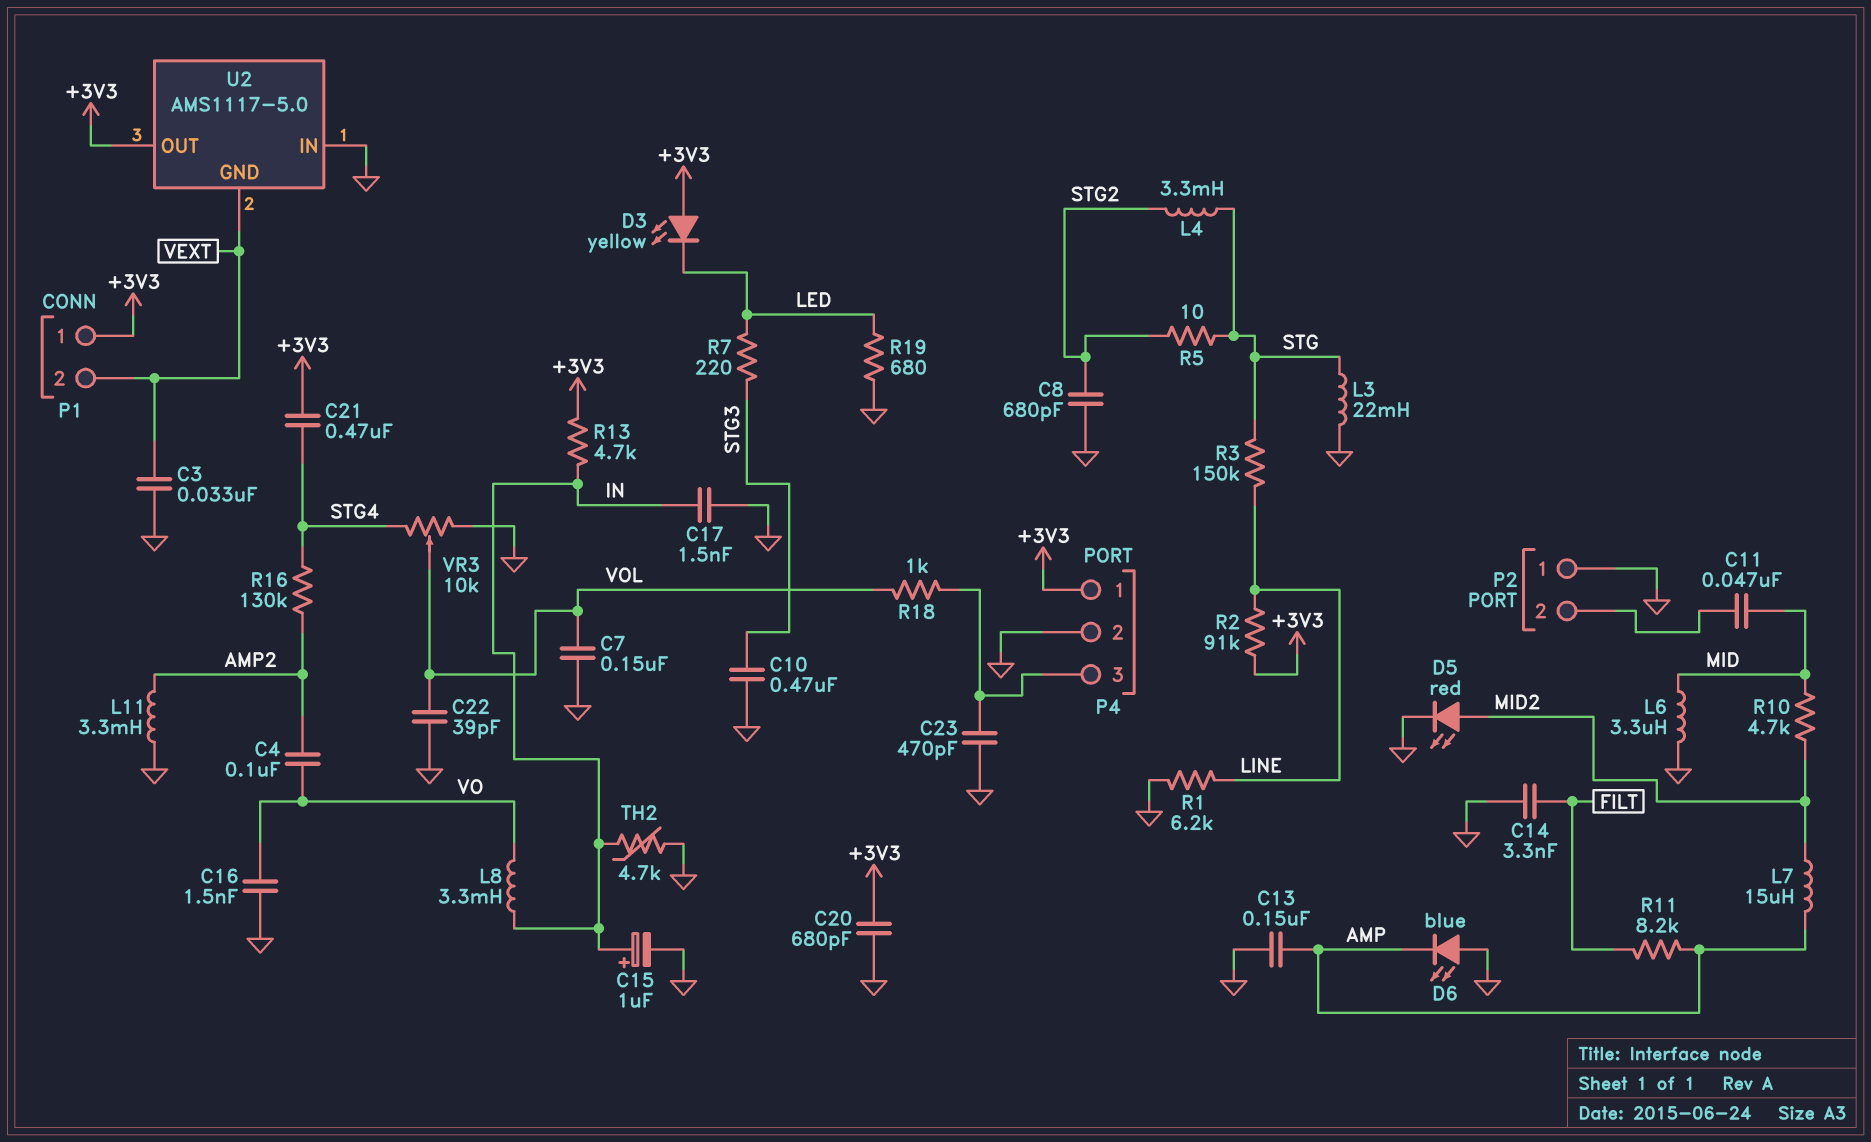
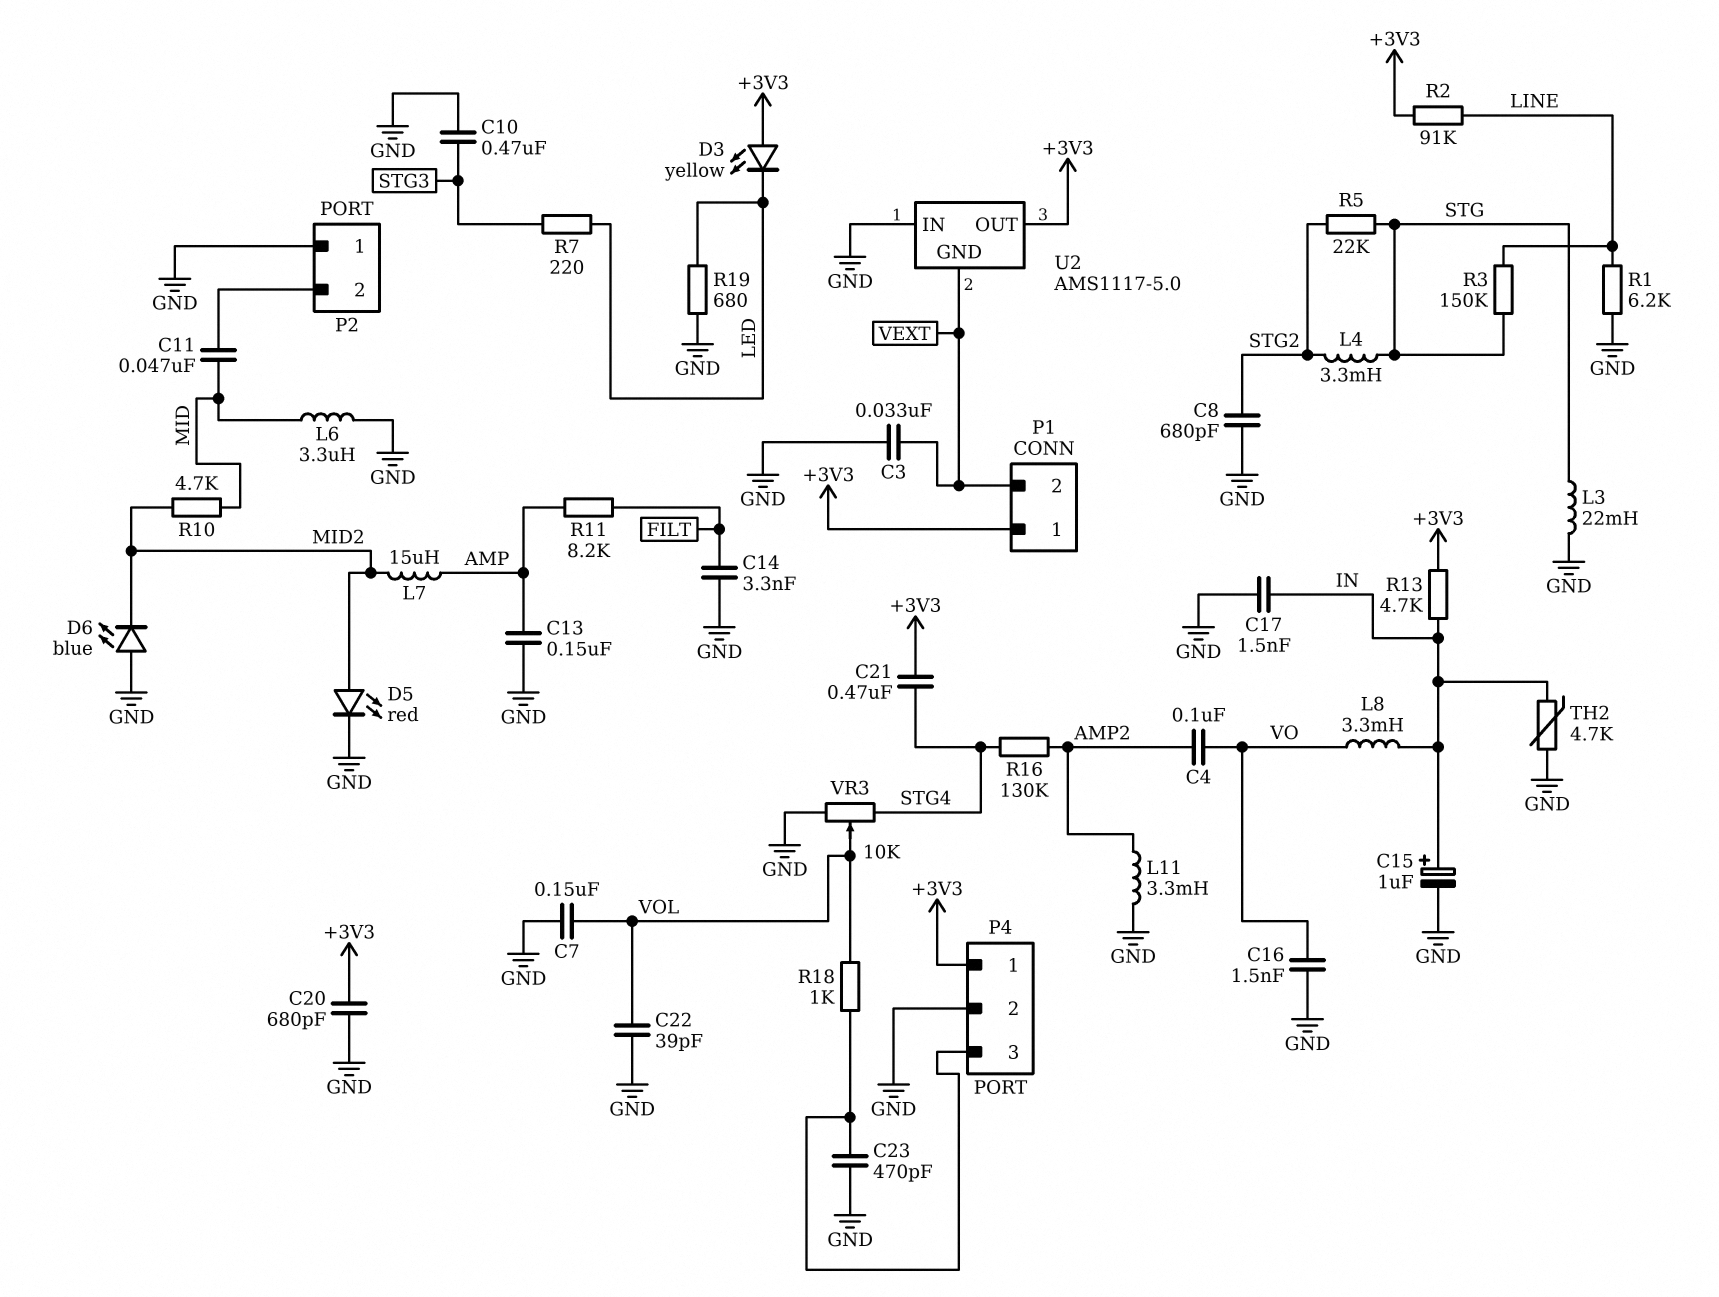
D6: LED blue (A GND, K AMP) -> LED blue (A GND, K MID2)
R5: 10 (STG, STG2) -> 22k (STG, STG2)

